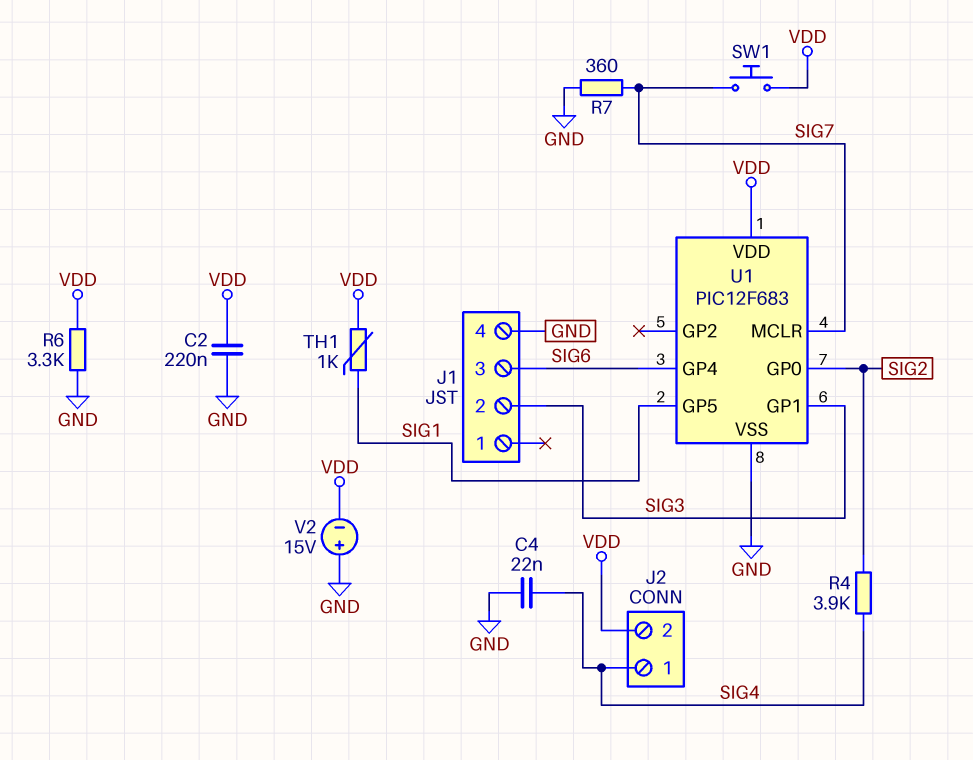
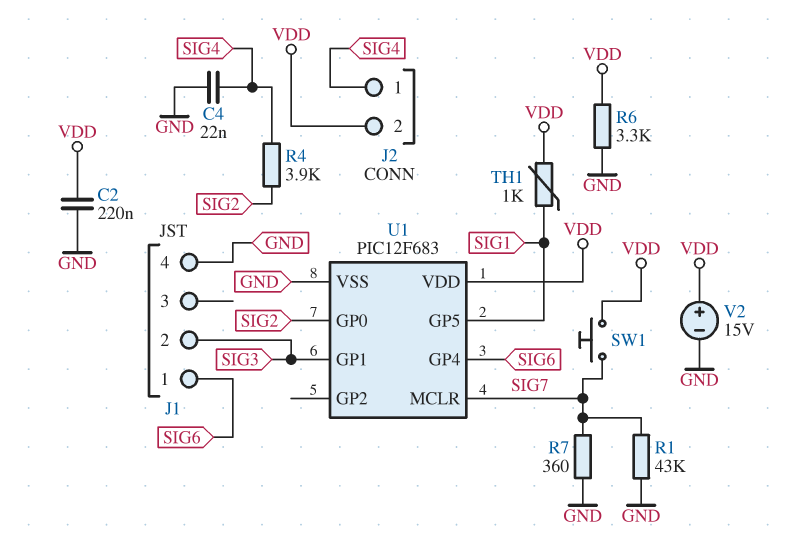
J1 pin 1: none -> SIG6
J1 pin 3: SIG6 -> none
R1: none -> 43k (GND, SIG7)
V2: 15V (plus GND, minus VDD) -> 15V (plus VDD, minus GND)

